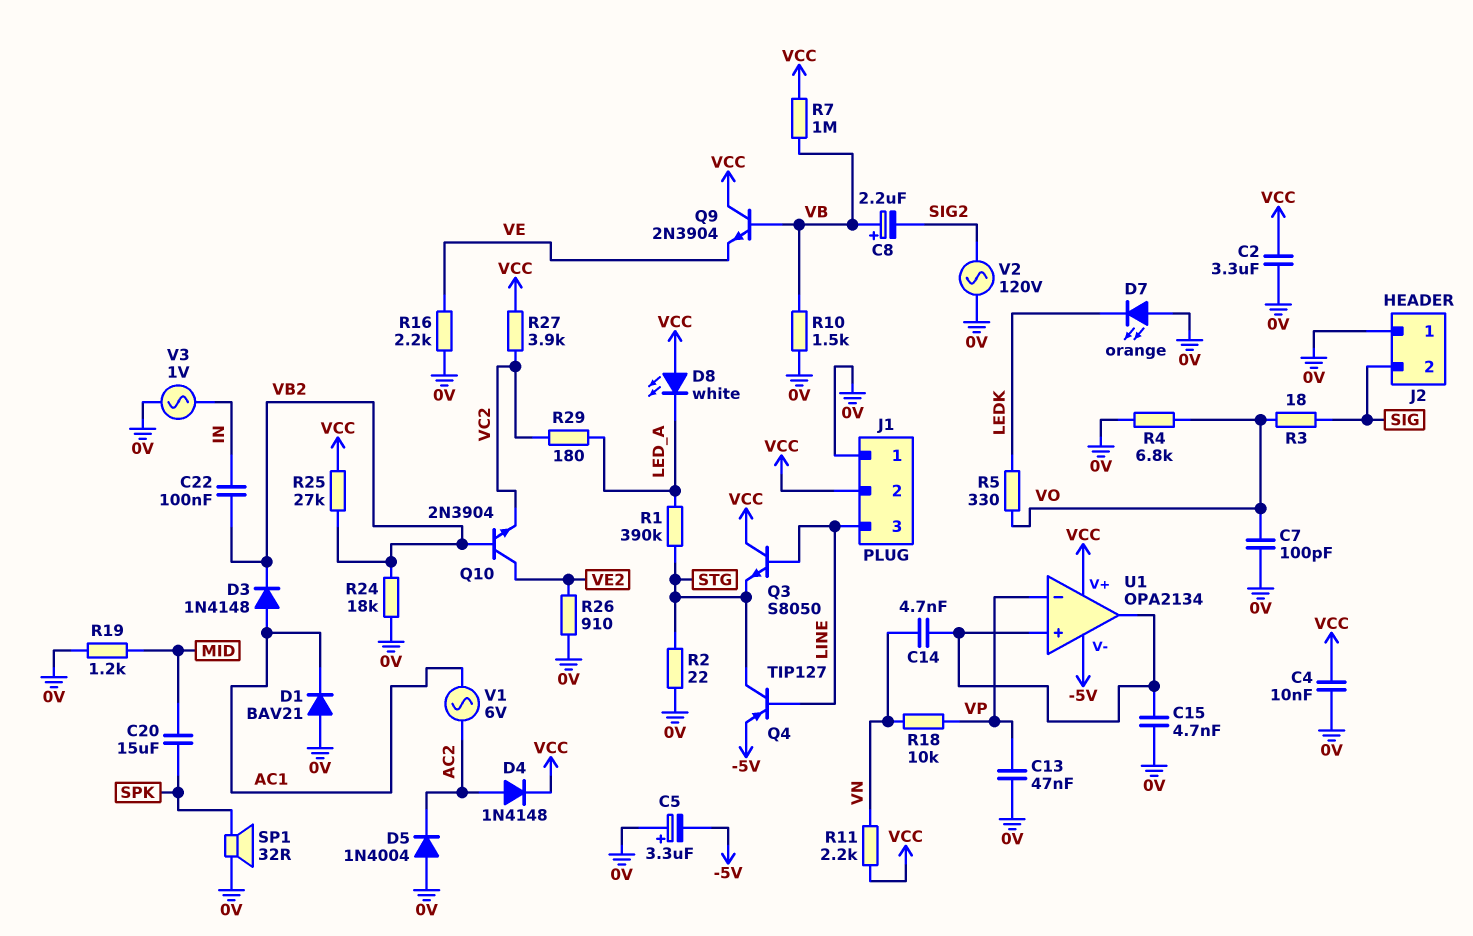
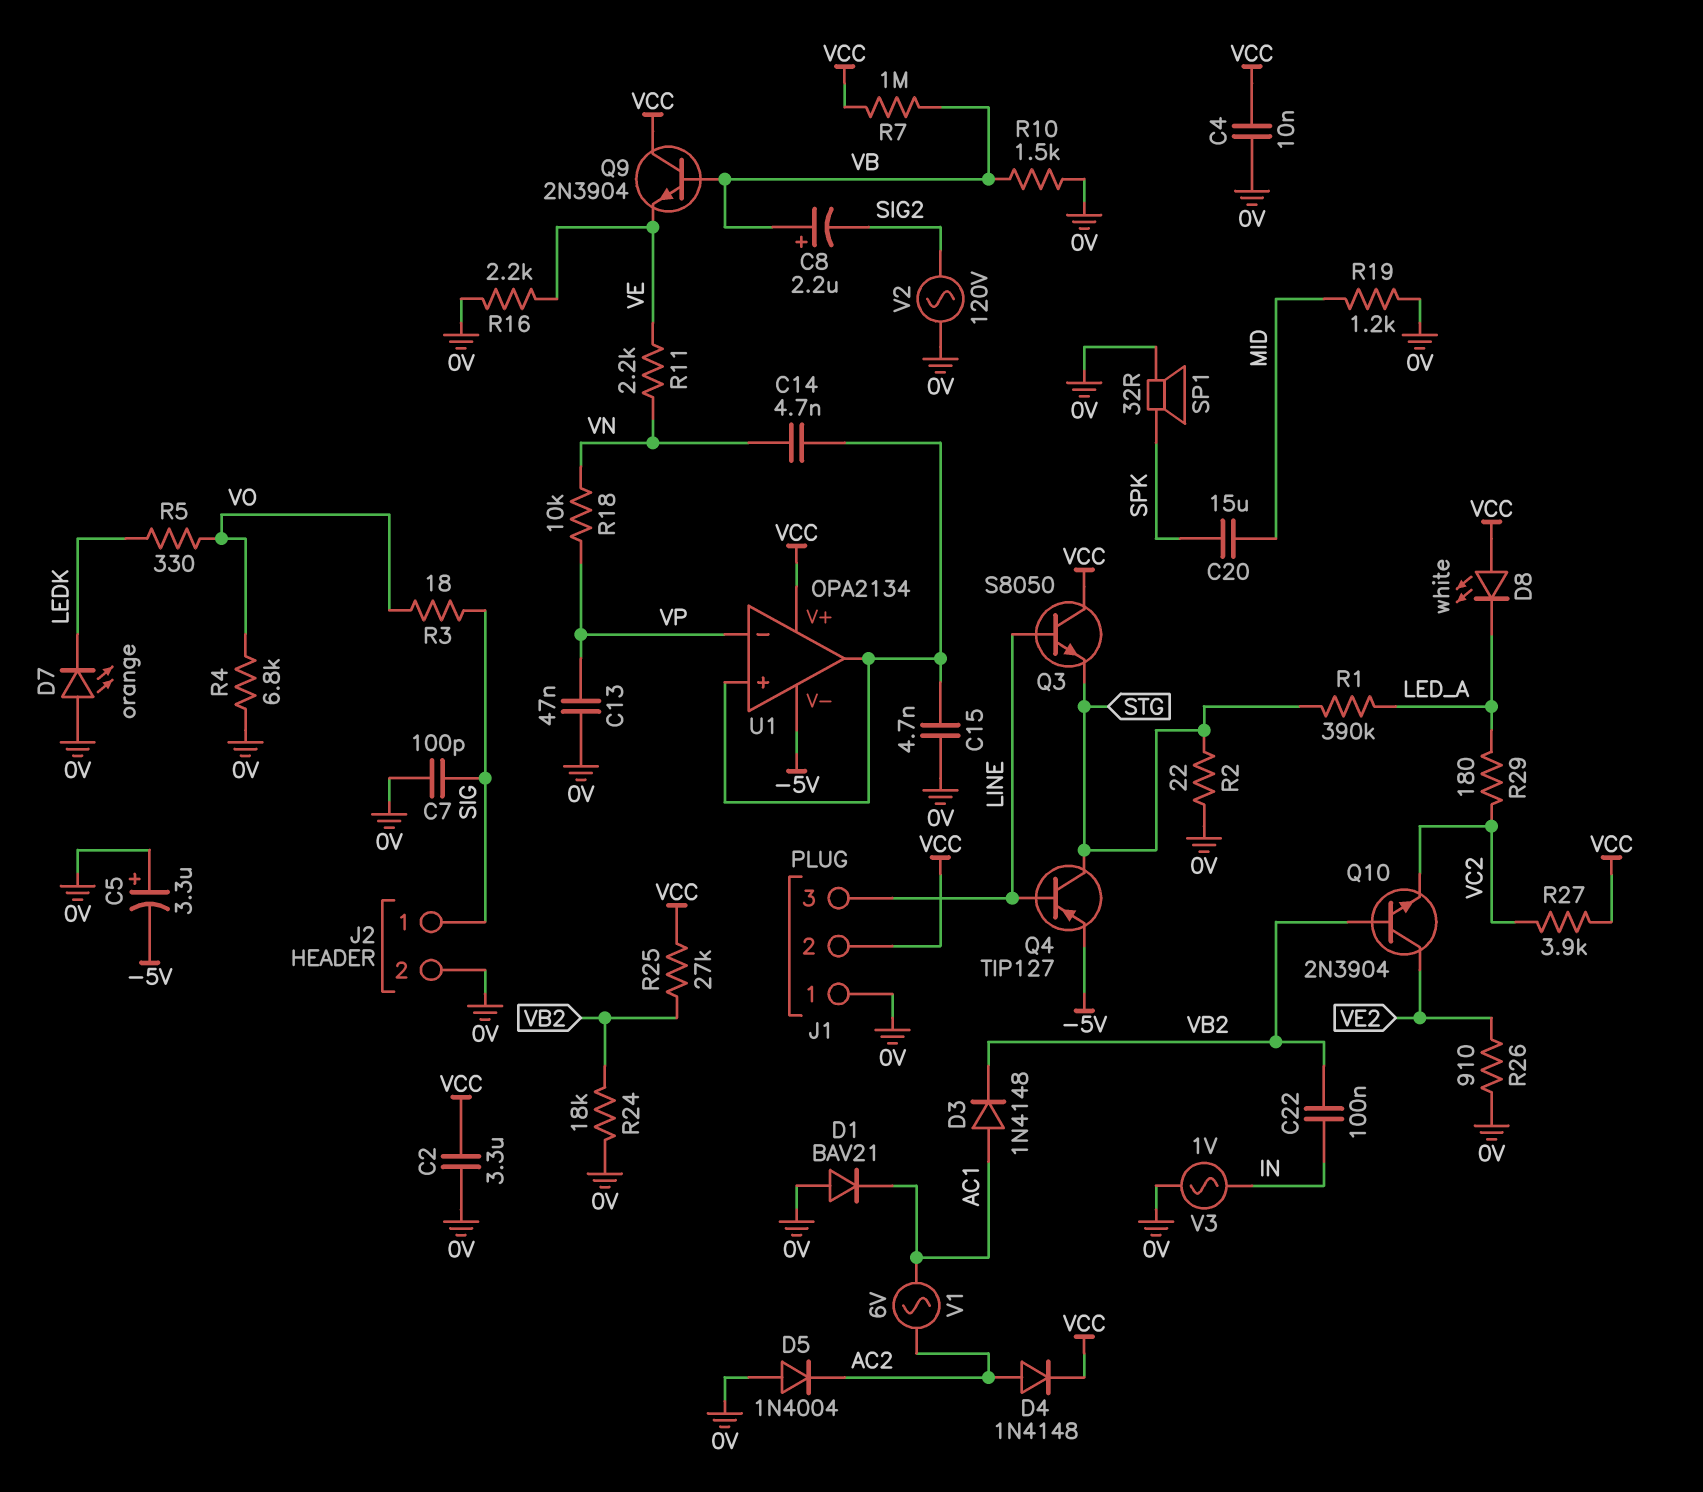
C7: 100pF (0V, VO) -> 100pF (0V, SIG)
J2 pin 1: 0V -> SIG
J2 pin 2: SIG -> 0V
R11: 2.2k (VCC, VN) -> 2.2k (VE, VN)

